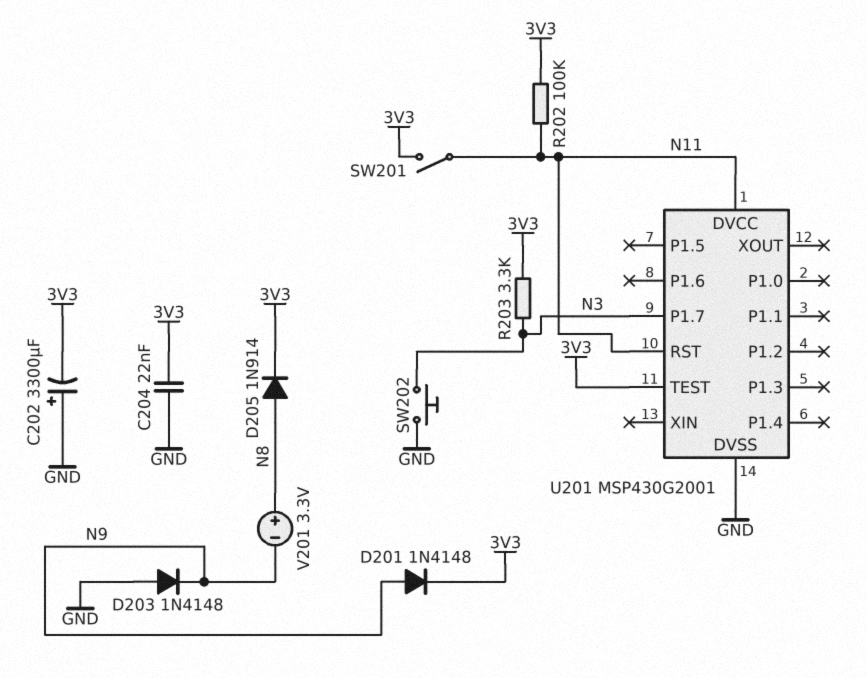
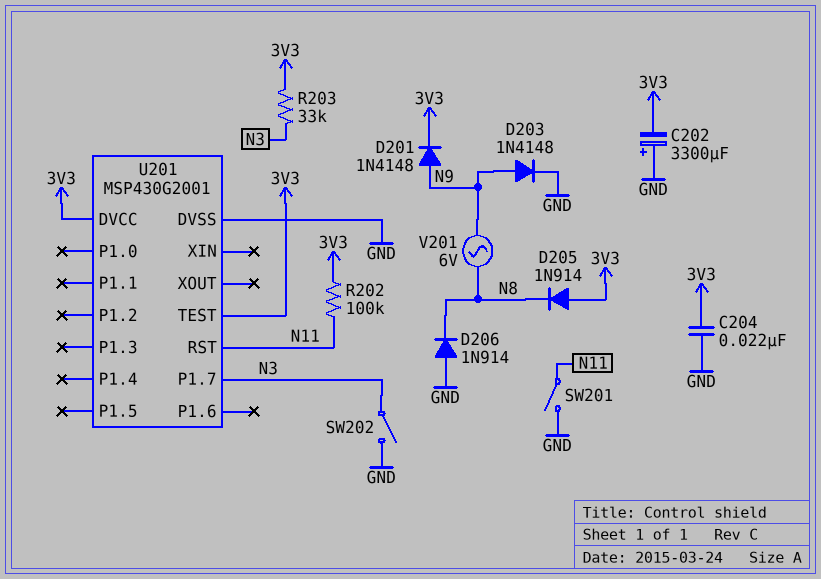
D203: diode 1N4148 (A GND, K N9) -> diode 1N4148 (A N9, K GND)
D205: diode 1N914 (A N8, K 3V3) -> diode 1N914 (A 3V3, K N8)
D206: none -> diode 1N914 (A GND, K N8)
R203: 3.3k (3V3, N3) -> 33k (3V3, N3)
SW201: switch (3V3, N11) -> switch (GND, N11)
SW202: button (GND, N3) -> switch (GND, N3)
U201 pin DVCC: N11 -> 3V3
V201: 3.3V (plus N8, minus N9) -> AC 6V (N8, N9)

